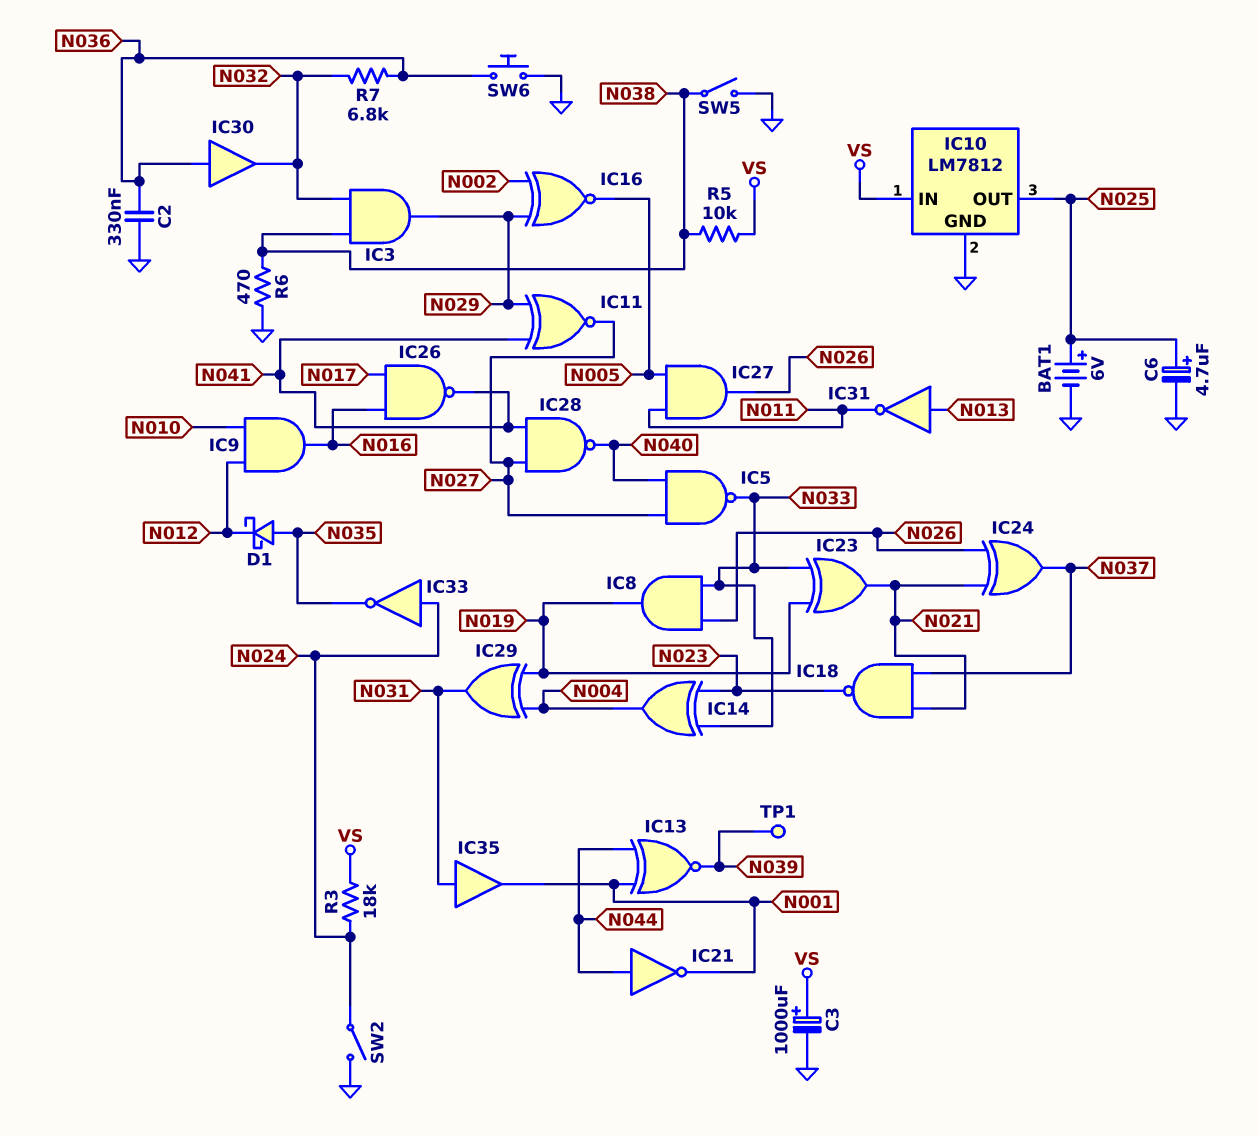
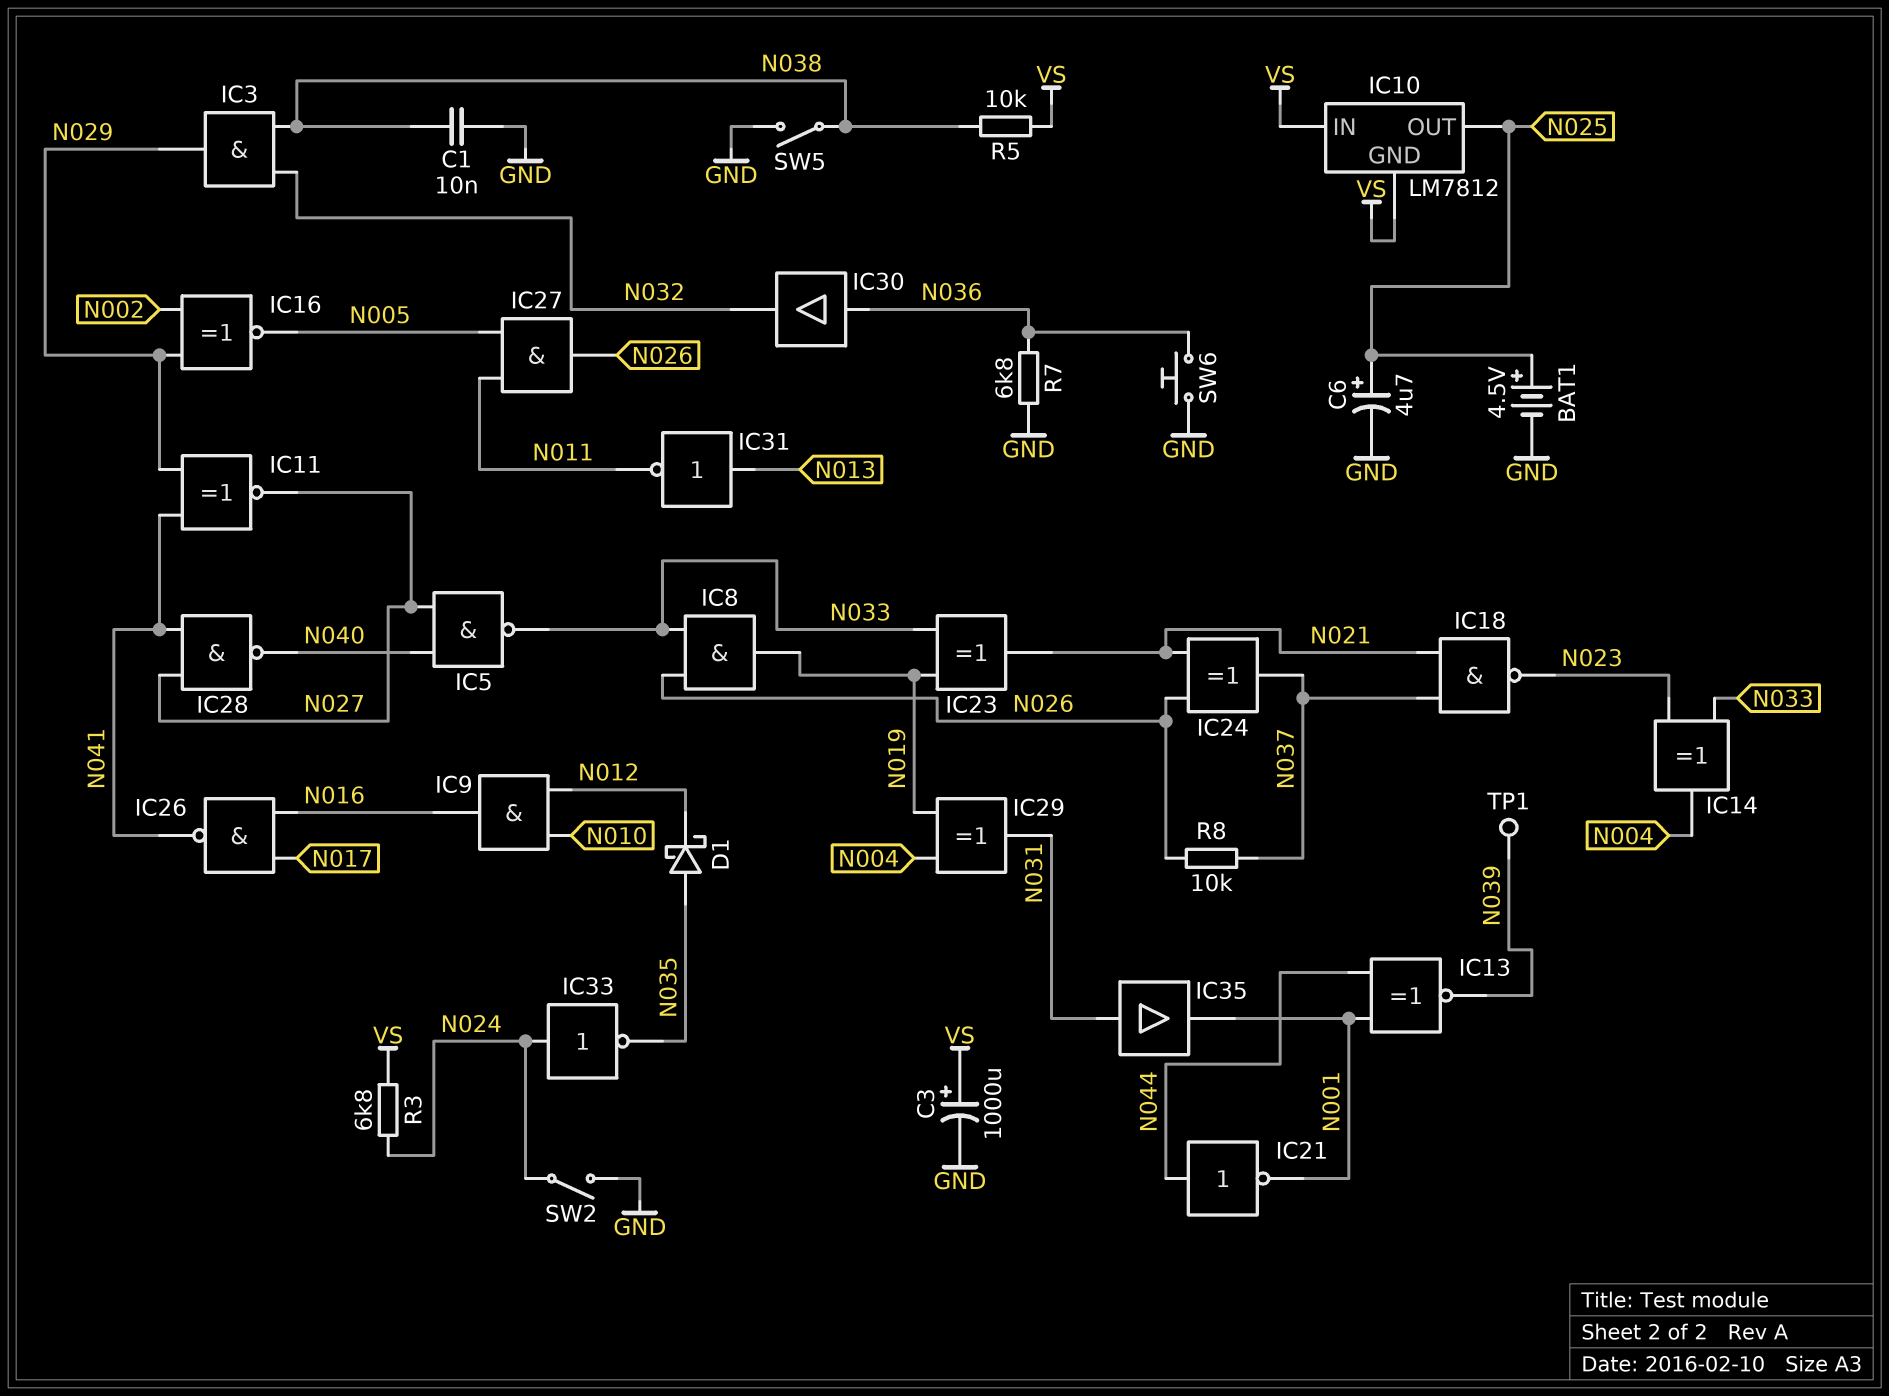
BAT1: 6V (plus N025, minus GND) -> 4.5V (plus N025, minus GND)
C1: none -> 10nF (GND, N038)
C2: 330nF (GND, N036) -> none
IC10 pin GND: GND -> VS
R3: 18k (N024, VS) -> 6.8k (N024, VS)
R6: 470 (GND, N038) -> none
R7: 6.8k (N032, N036) -> 6.8k (GND, N036)
R8: none -> 10k (N026, N037)

